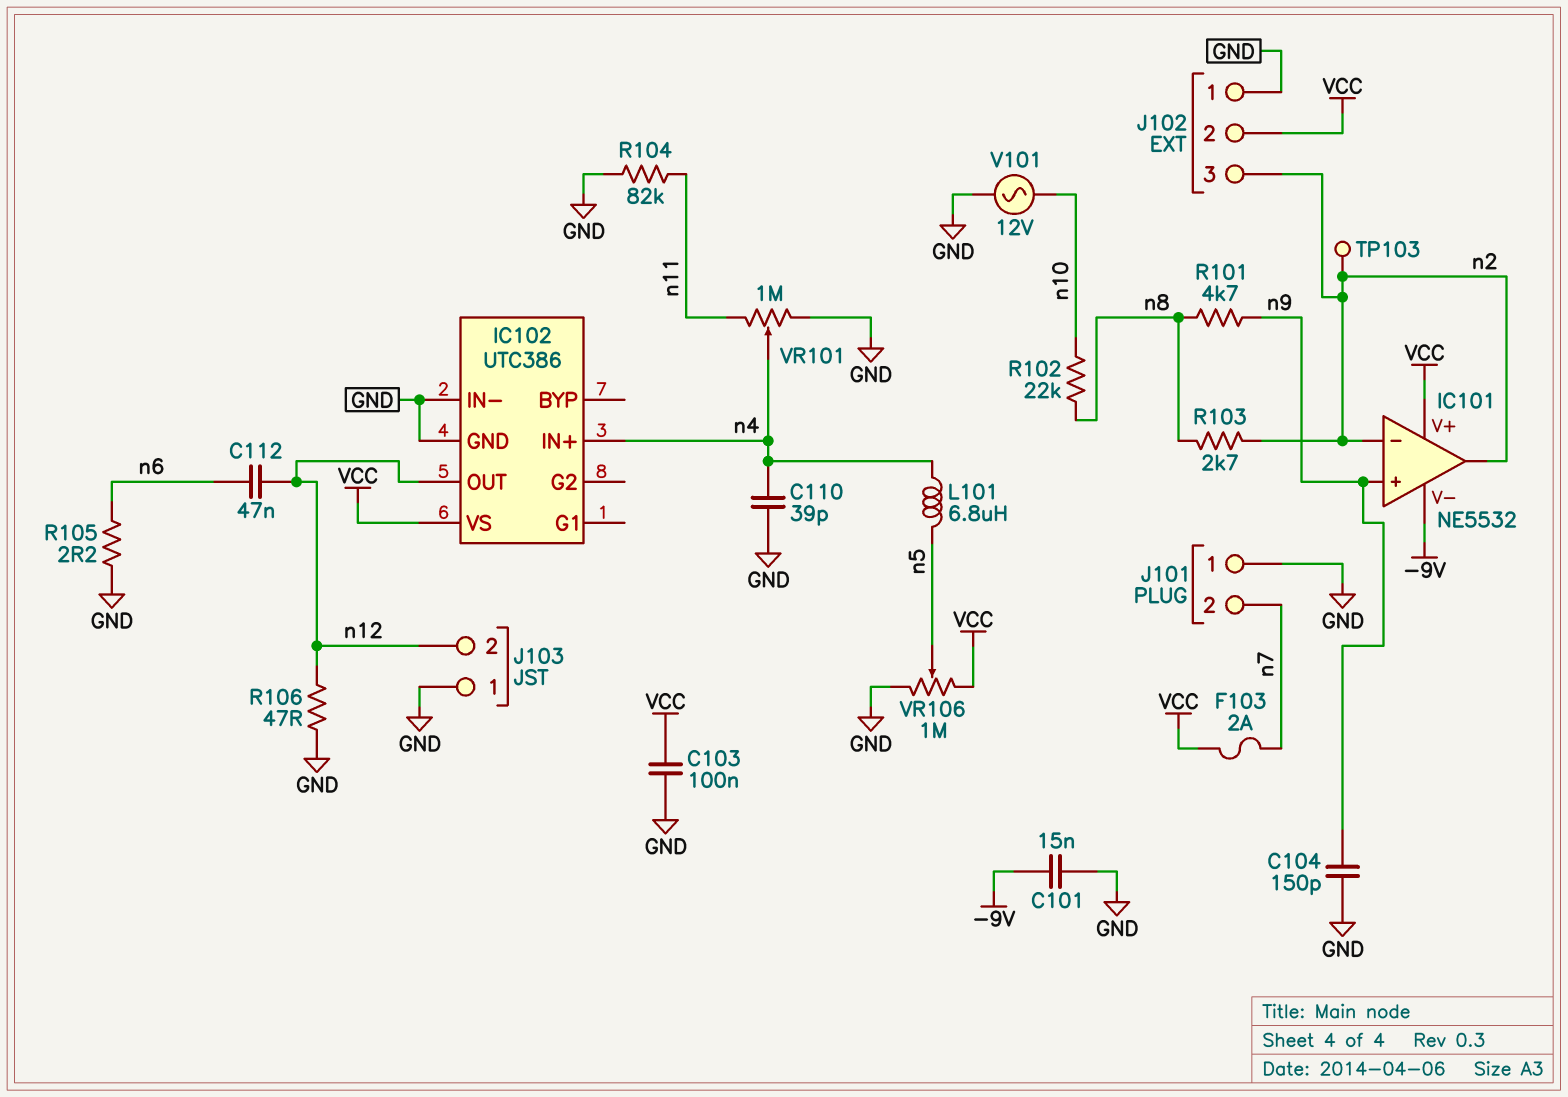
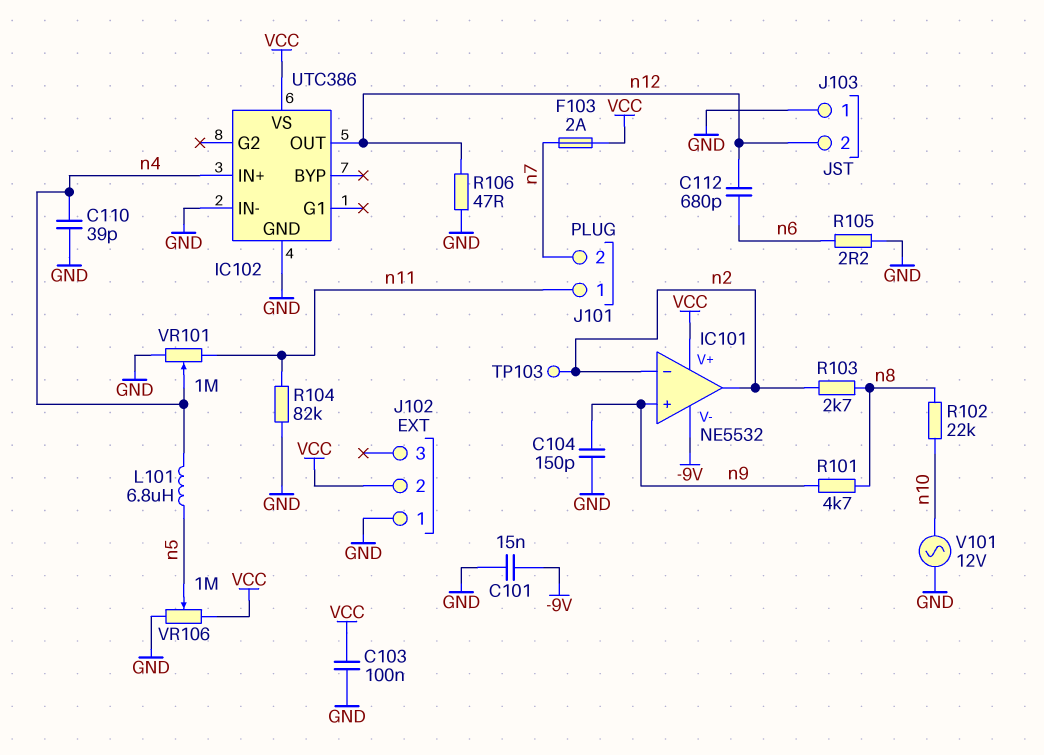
C112: 47nF (n6, n12) -> 680pF (n6, n12)
J101 pin 1: GND -> n11
J102 pin 3: n2 -> none

